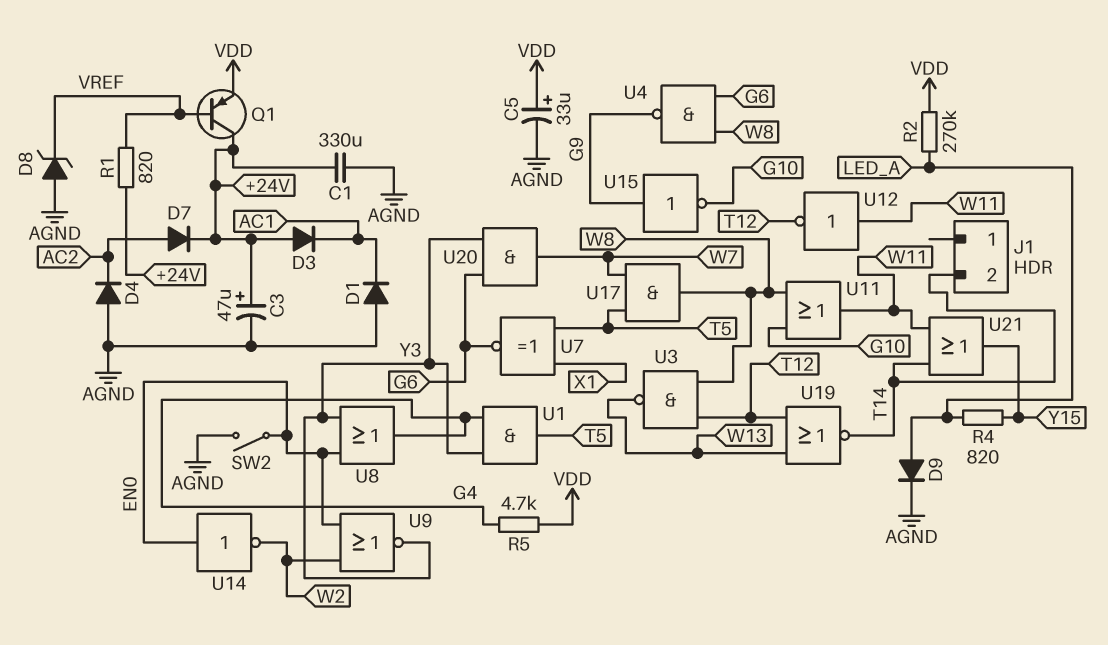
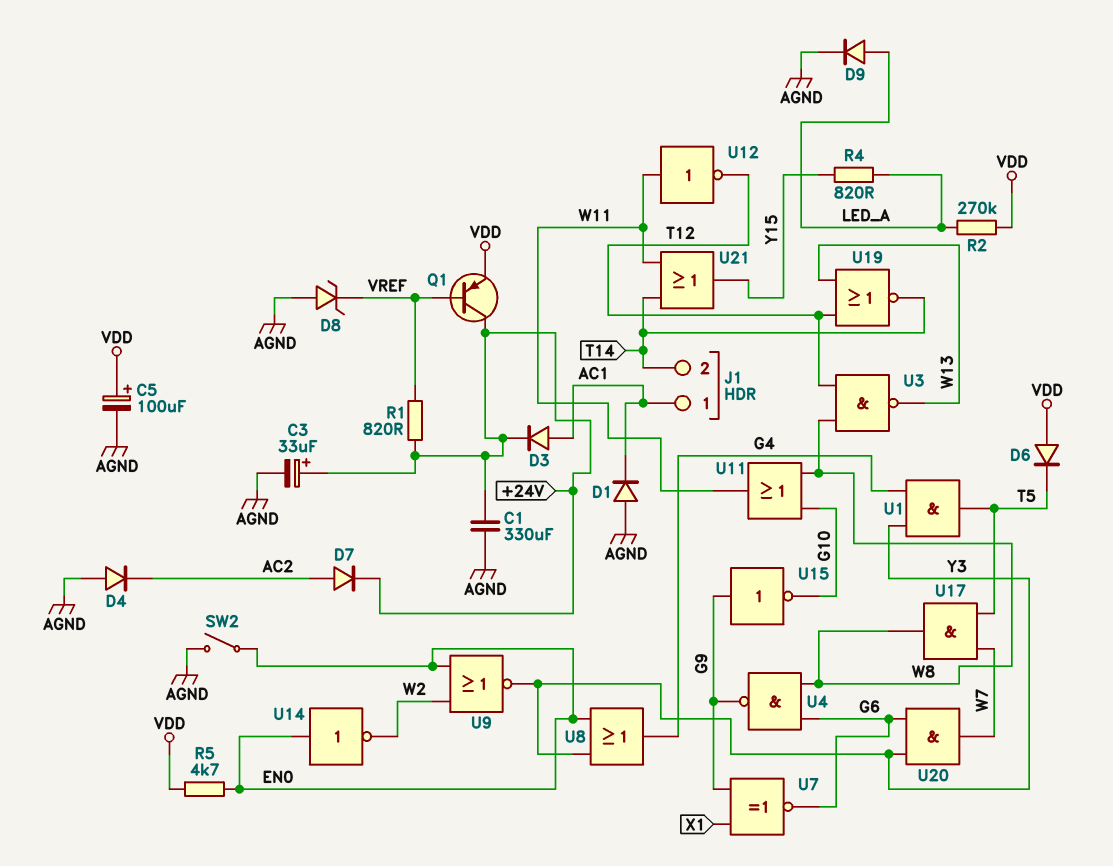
C3: 47uF (plus +24V, minus AGND) -> 33uF (plus +24V, minus AGND)
C5: 33uF (plus VDD, minus AGND) -> 100uF (plus VDD, minus AGND)
D3: diode (A +24V, K AC1) -> diode (A AC1, K +24V)
D6: none -> diode (A VDD, K T5)
J1 pin 1: none -> AC1
R5: 4.7k (G4, VDD) -> 4.7k (EN0, VDD)
U7: XNOR (in T5, in X1, out G6) -> XNOR (in G9, in X1, out G6)

